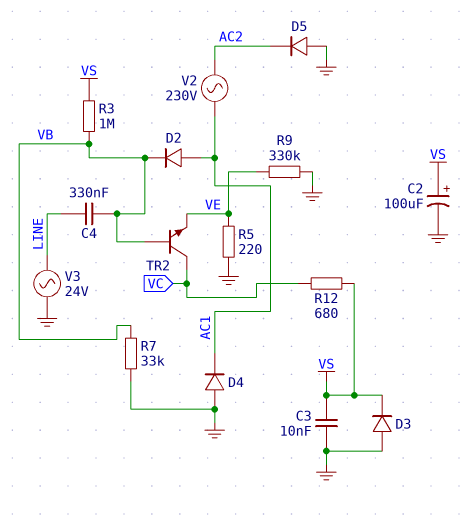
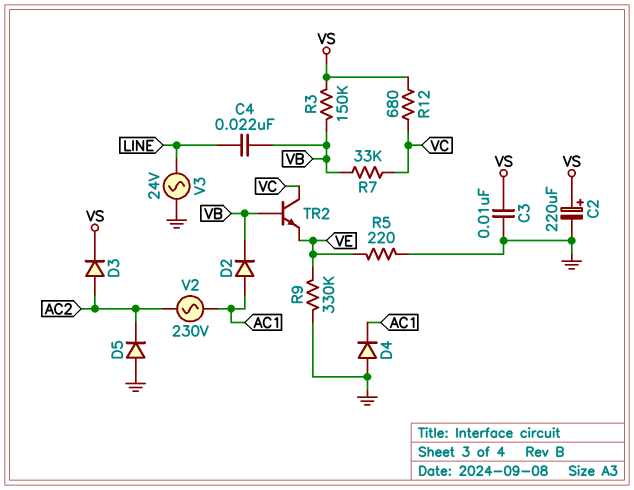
C2: 100uF (plus VS, minus GND) -> 220uF (plus VS, minus GND)
C4: 330nF (LINE, VB) -> 22nF (LINE, VB)
D3: diode (A GND, K VS) -> diode (A AC2, K VS)
R3: 1M (VB, VS) -> 150k (VB, VS)
R7: 33k (GND, VB) -> 33k (VB, VC)

